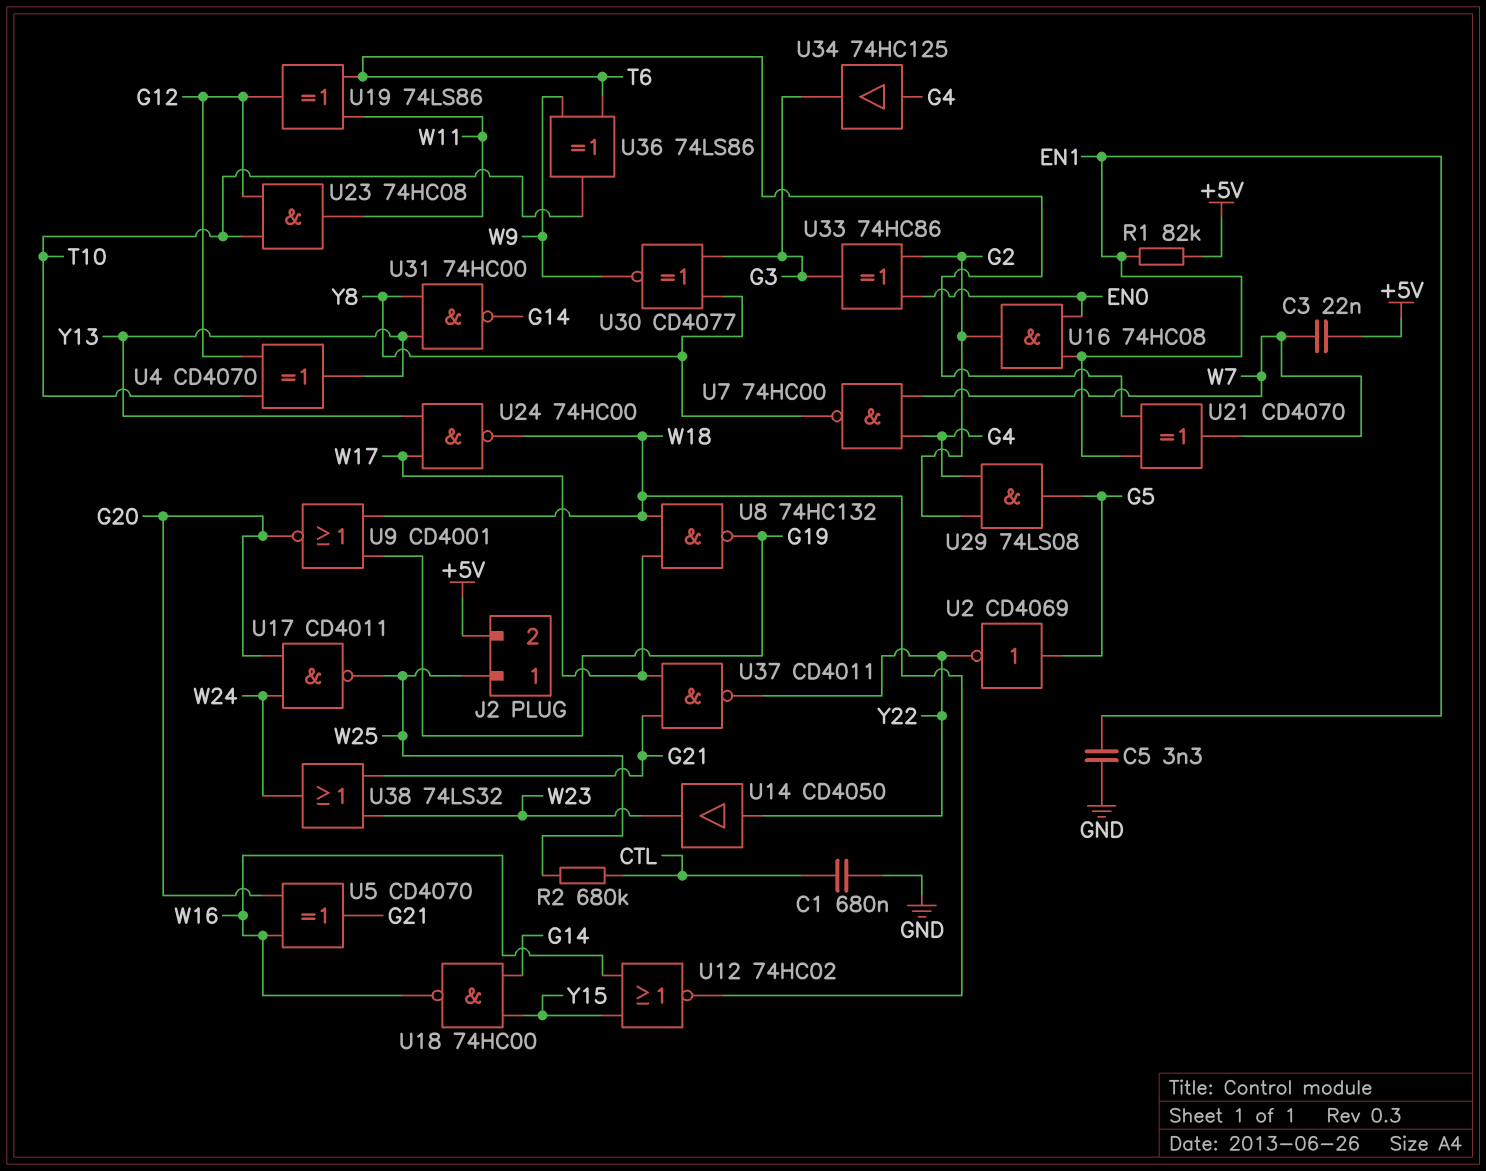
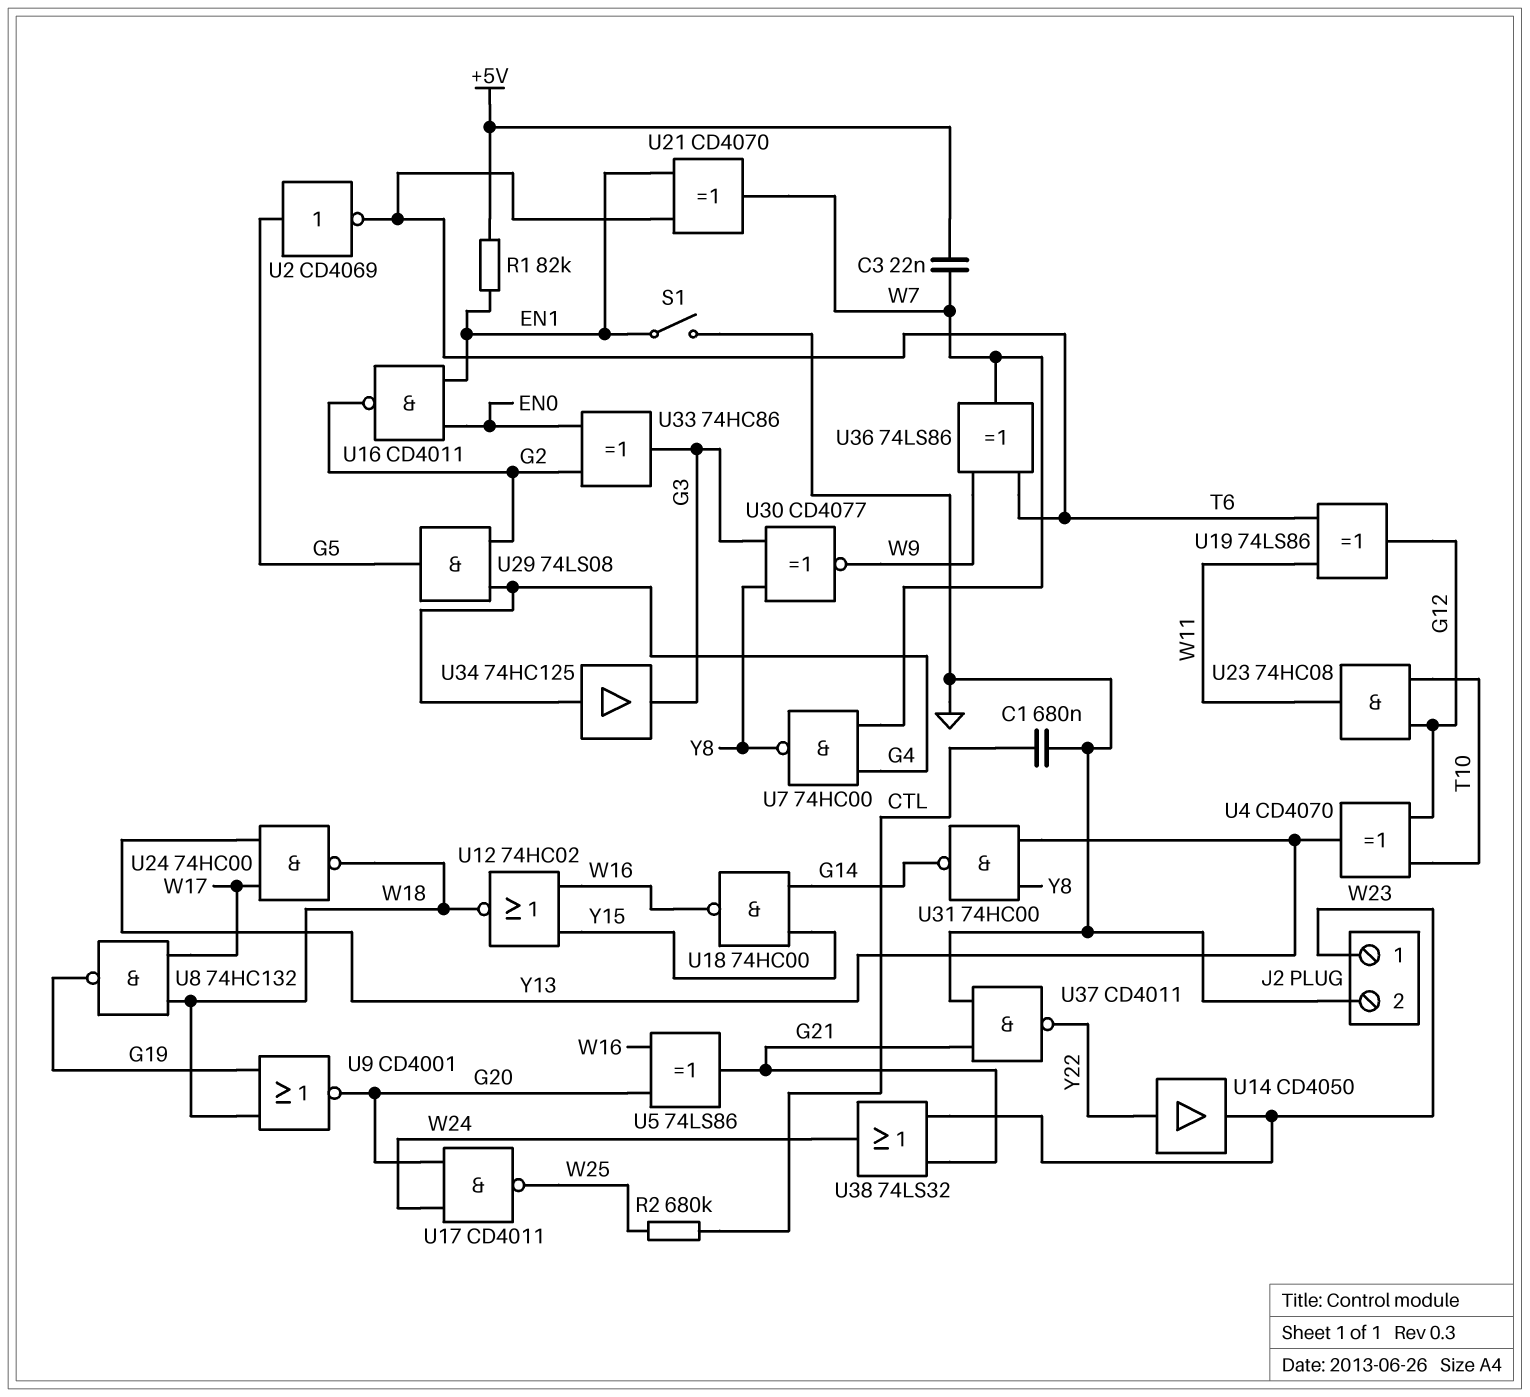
C5: 3.3nF (EN1, GND) -> none
J2 pin 1: W25 -> W23
J2 pin 2: +5V -> GND
S1: none -> switch (EN1, GND)
U2: NOT CD4069 (in G5, out Y22) -> NOT CD4069 (in G5, out T6)
U5: XOR CD4070 (in G20, in W16, out G21) -> XOR 74LS86 (in G20, in W16, out G21)
U16: AND 74HC08 (in EN0, in EN1, out G2) -> NAND CD4011 (in EN0, in EN1, out G2)
U36: XOR 74LS86 (in T6, in W9, out T10) -> XOR 74LS86 (in T6, in W9, out W7)
U37: NAND CD4011 (in G21, in W17, out Y22) -> NAND CD4011 (in G21, in GND, out Y22)

